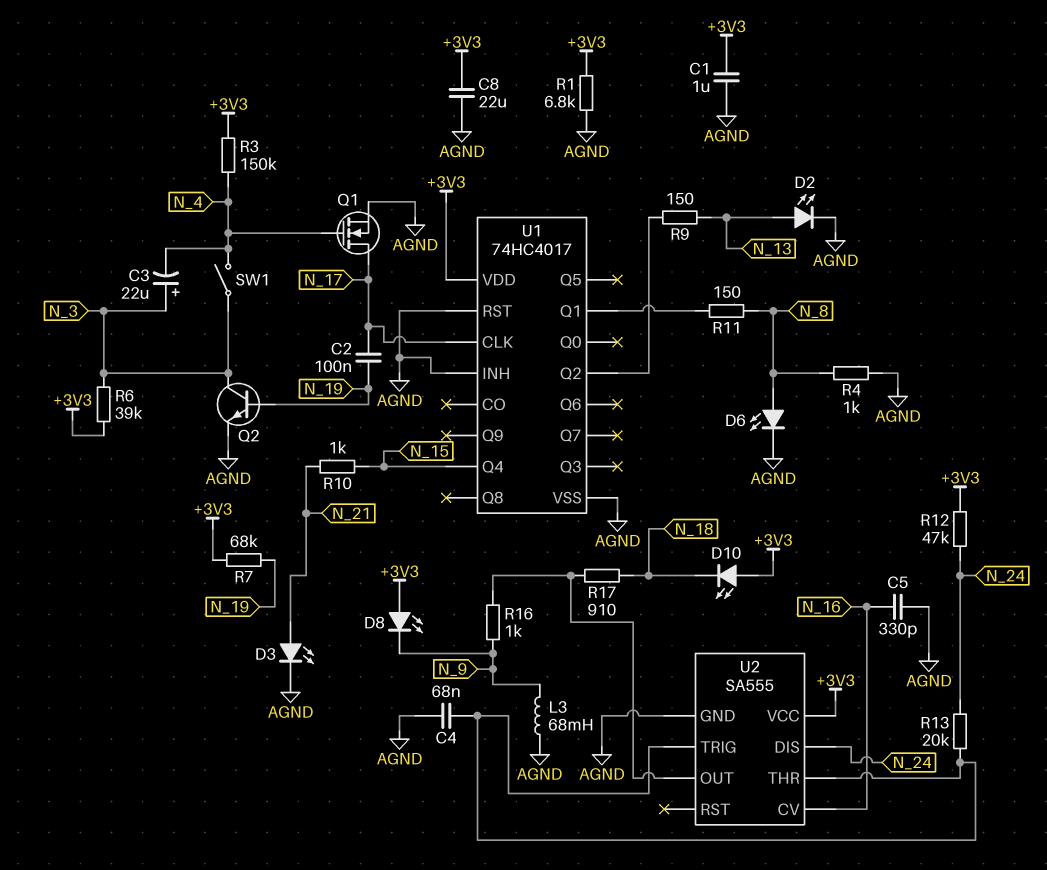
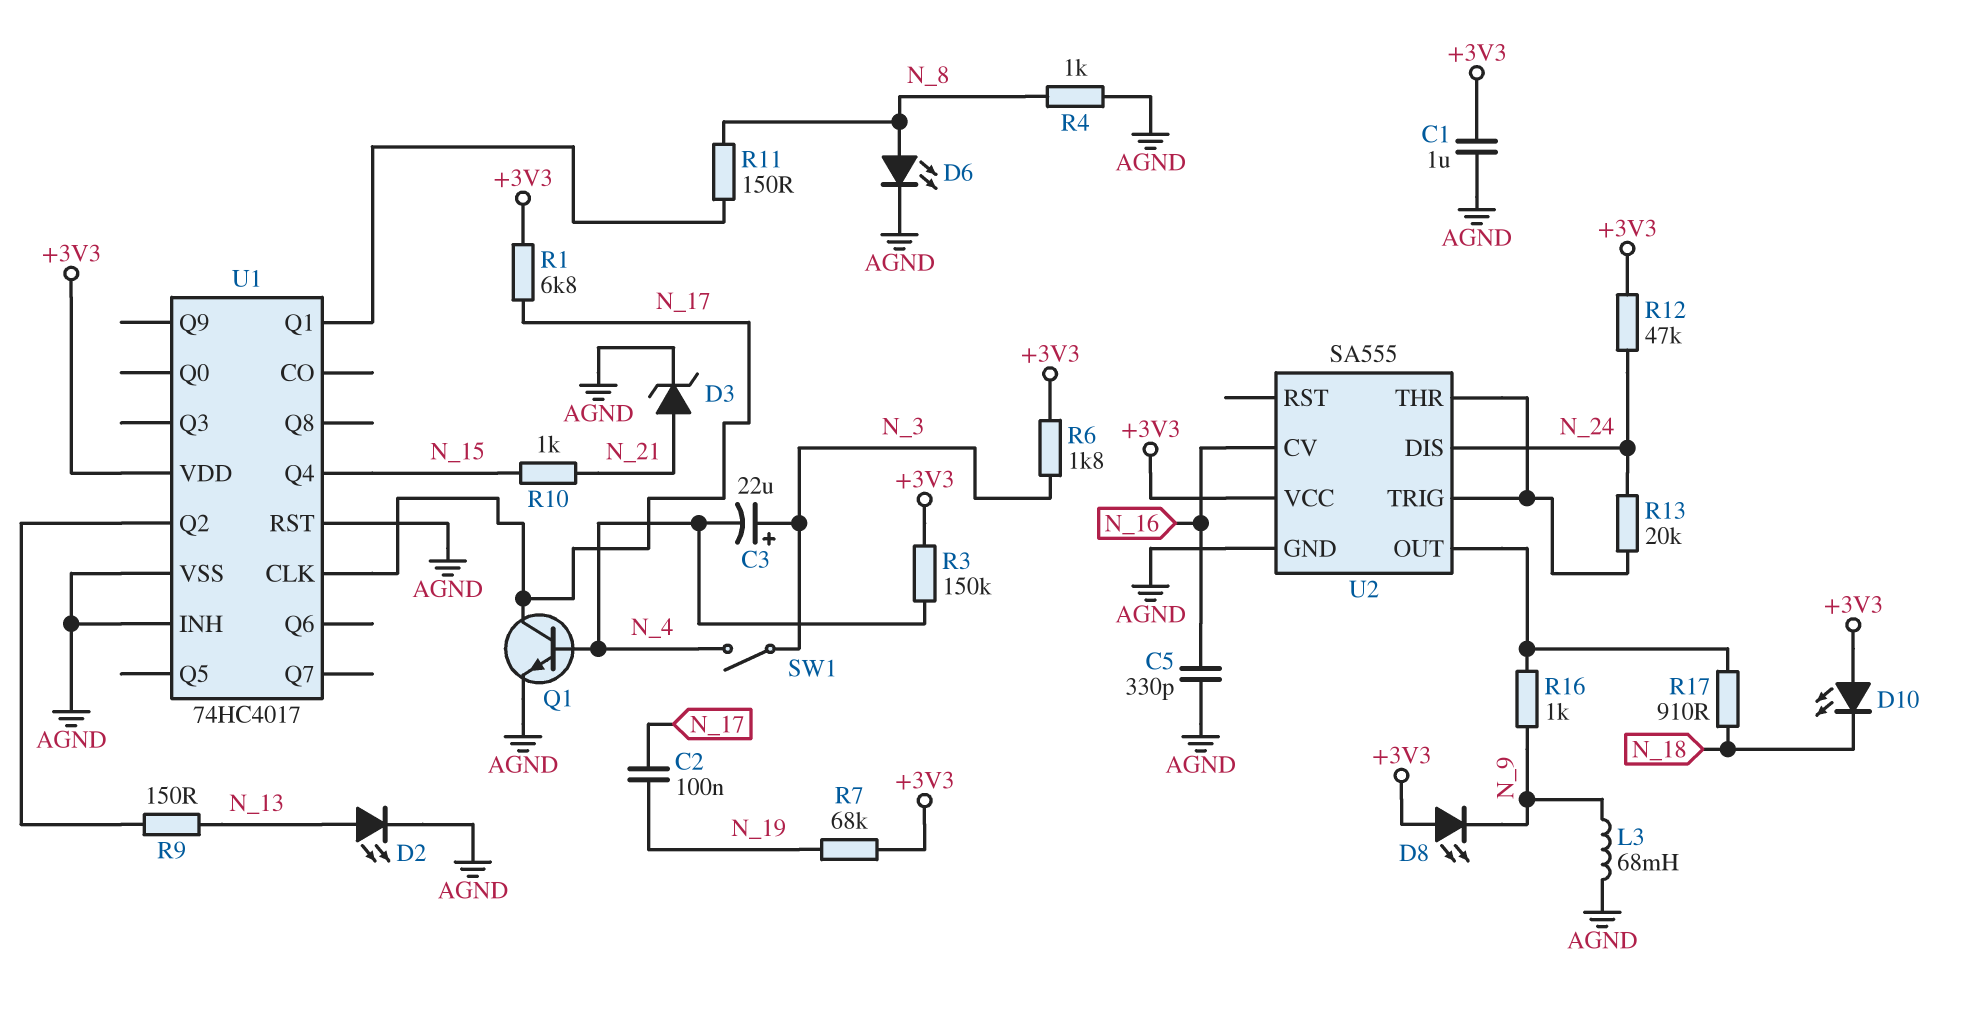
C4: 68nF (AGND, U2/THR) -> none
C8: 22uF (+3V3, AGND) -> none
D3: LED (A N_21, K AGND) -> zener (A N_21, K AGND)
Q1: NMOS (G N_4, D N_17, S AGND) -> NPN (B N_4, C N_17, E AGND)
Q2: NPN (B N_19, C N_3, E AGND) -> none
R1: 6.8k (+3V3, AGND) -> 6.8k (+3V3, N_17)
R6: 39k (+3V3, N_3) -> 1.8k (+3V3, N_3)

